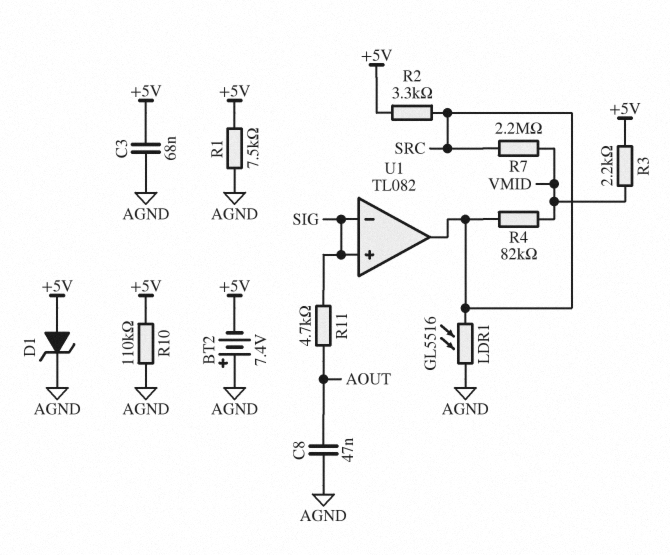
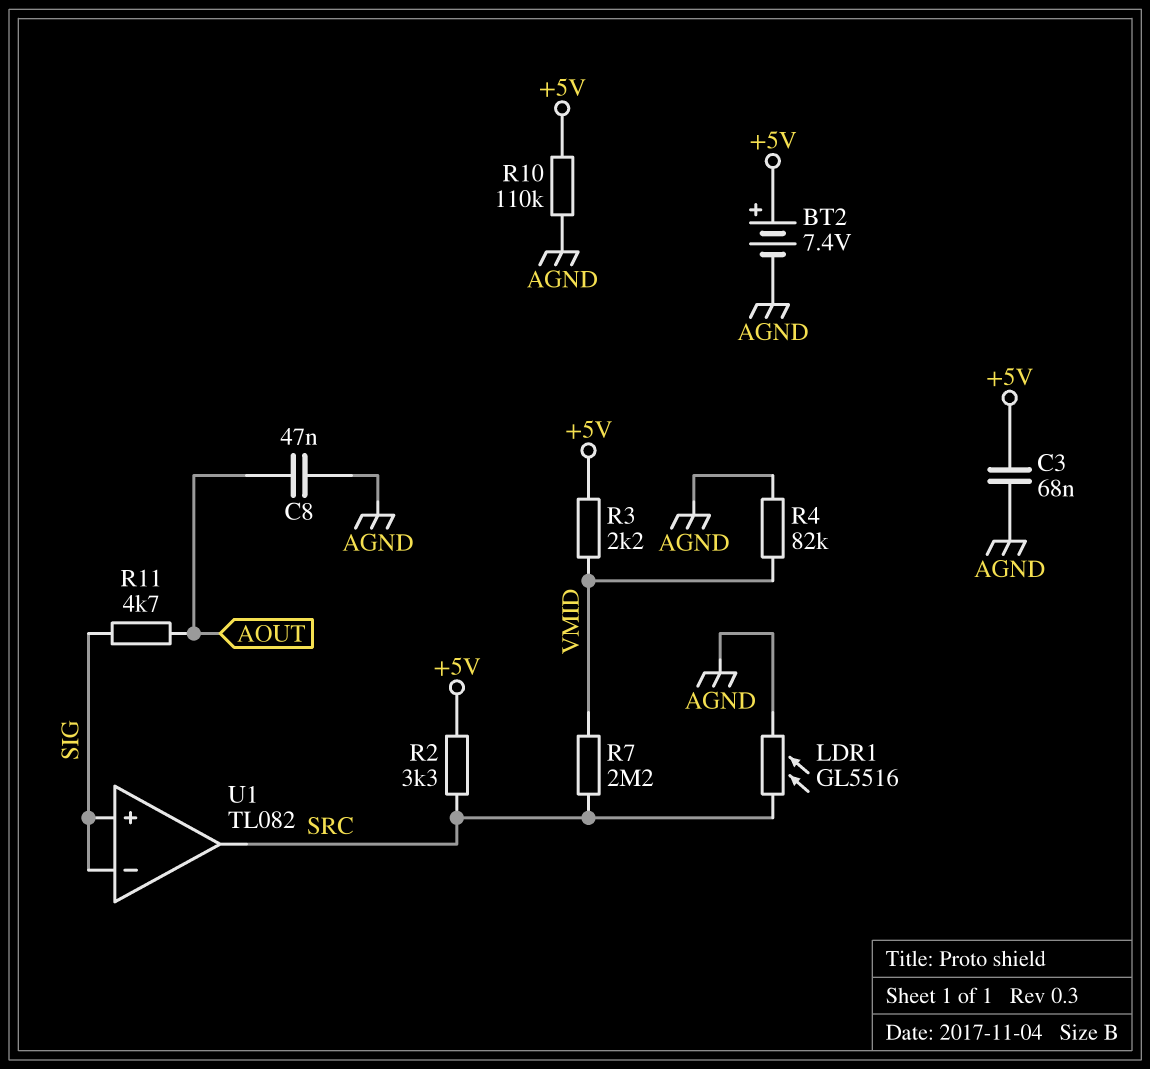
BT2: 7.4V (plus AGND, minus +5V) -> 7.4V (plus +5V, minus AGND)
D1: zener (A +5V, K AGND) -> none
R1: 7.5k (+5V, AGND) -> none
R4: 82k (SRC, VMID) -> 82k (AGND, VMID)

